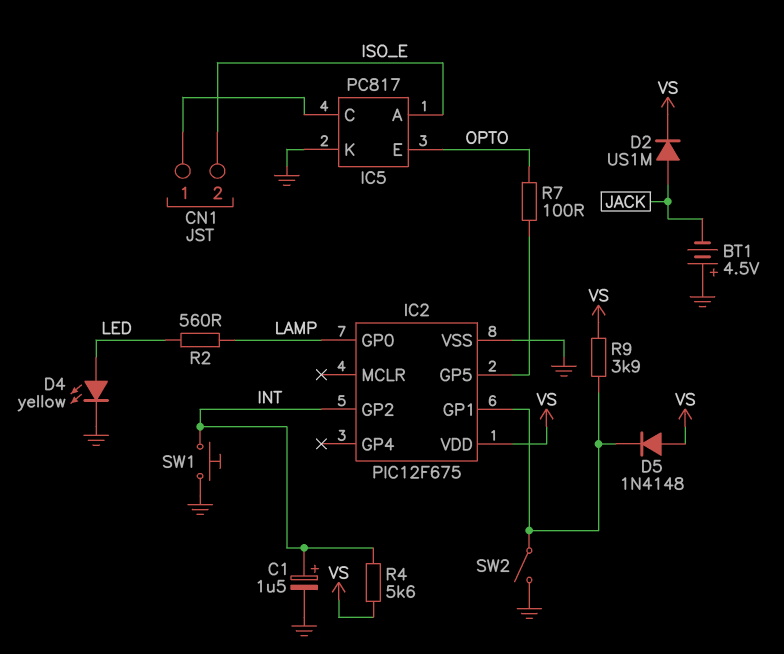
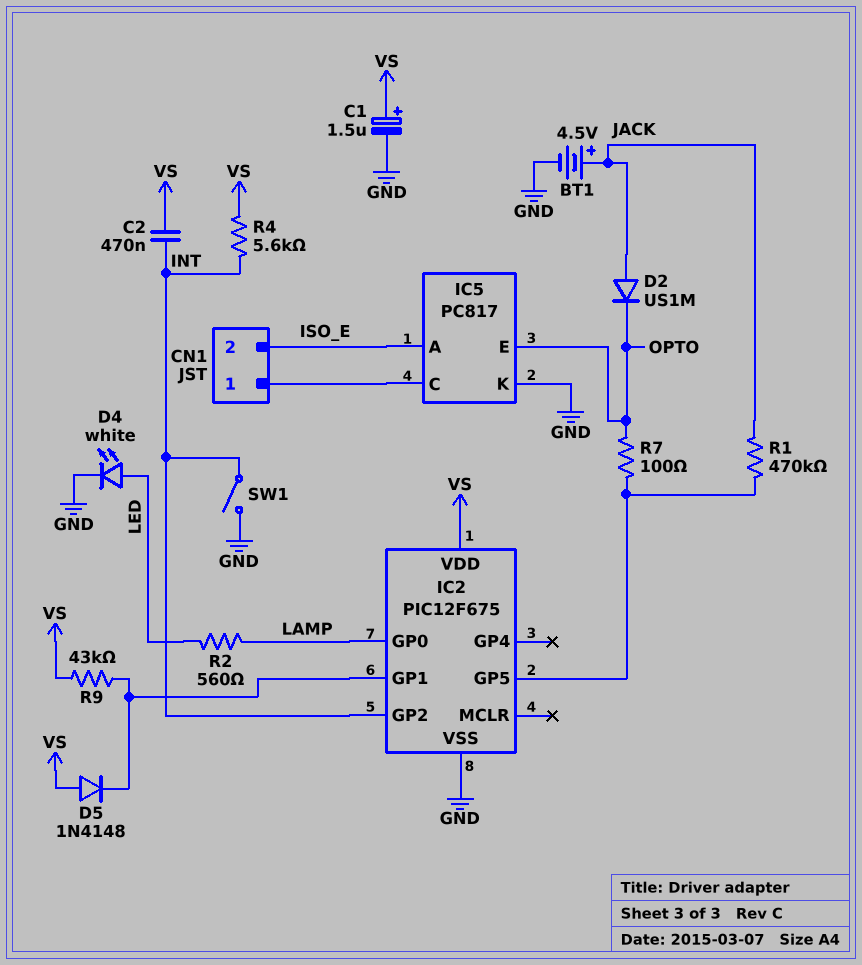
BT1: 4.5V (plus GND, minus JACK) -> 4.5V (plus JACK, minus GND)
C1: 1.5uF (plus INT, minus GND) -> 1.5uF (plus VS, minus GND)
C2: none -> 470nF (INT, VS)
D2: diode US1M (A JACK, K VS) -> diode US1M (A JACK, K OPTO)
D4: LED yellow (A LED, K GND) -> LED white (A LED, K GND)
R1: none -> 470k (IC2/GP5, JACK)
R9: 3.9k (IC2/GP1, VS) -> 43k (IC2/GP1, VS)
SW1: button (GND, INT) -> switch (GND, INT)
SW2: switch (GND, IC2/GP1) -> none

